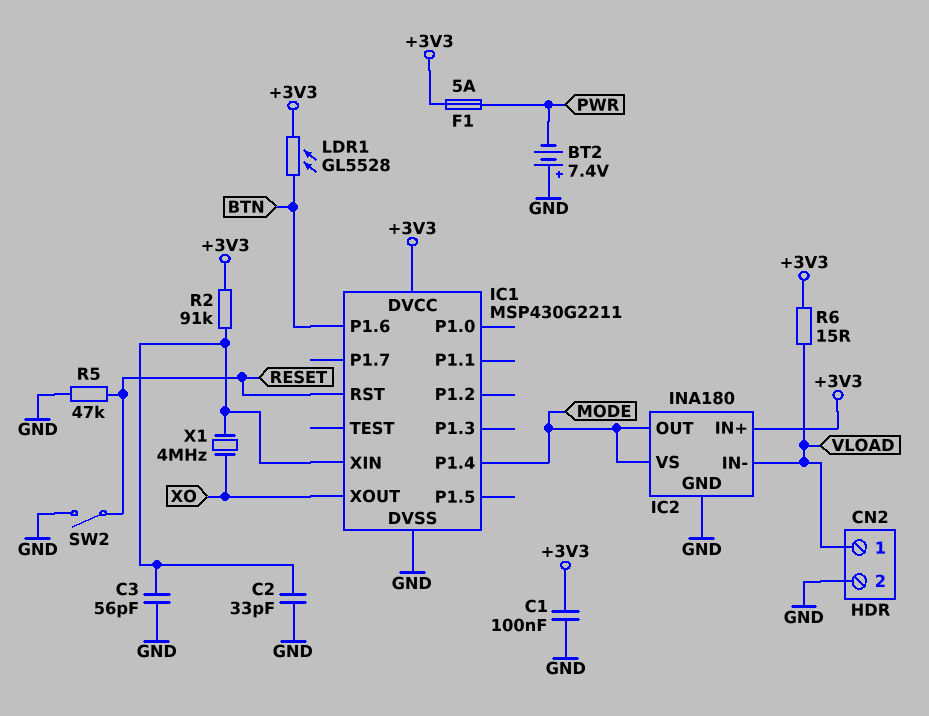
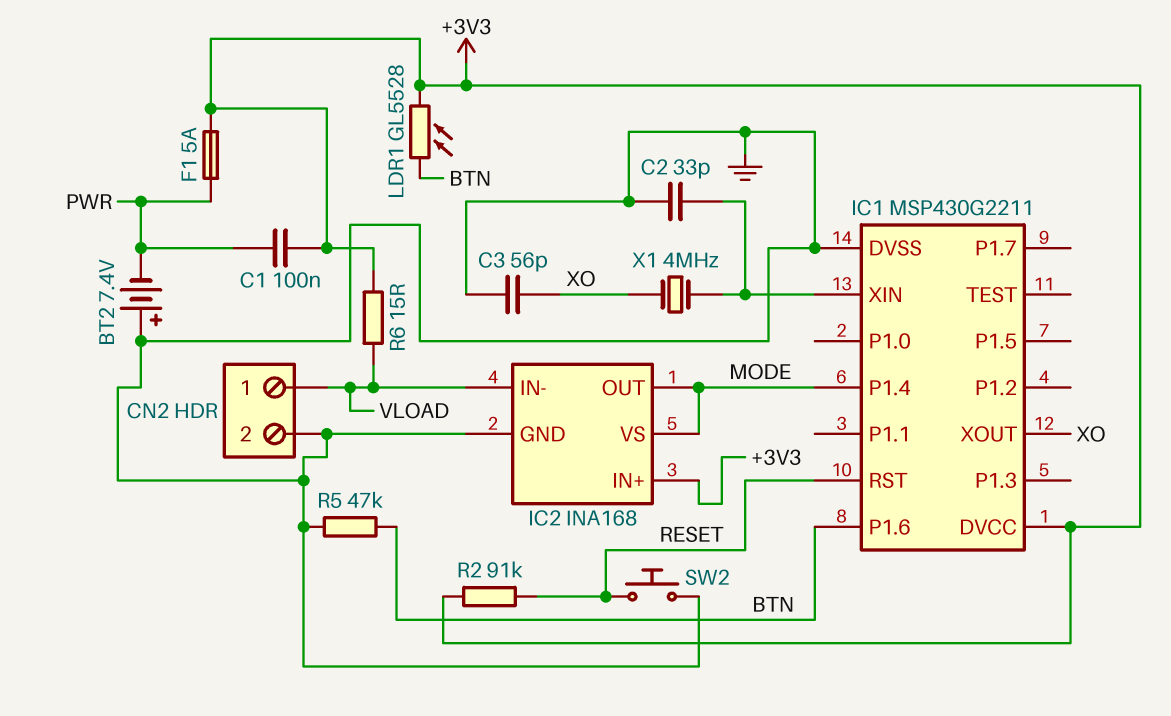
C1: 100nF (+3V3, GND) -> 100nF (+3V3, PWR)
C3: 56pF (GND, IC1/XIN) -> 56pF (GND, XO)
IC2: INA180 -> INA168
R2: 91k (+3V3, IC1/XIN) -> 91k (+3V3, RESET)
R5: 47k (GND, RESET) -> 47k (BTN, GND)
SW2: switch (GND, RESET) -> button (GND, RESET)

